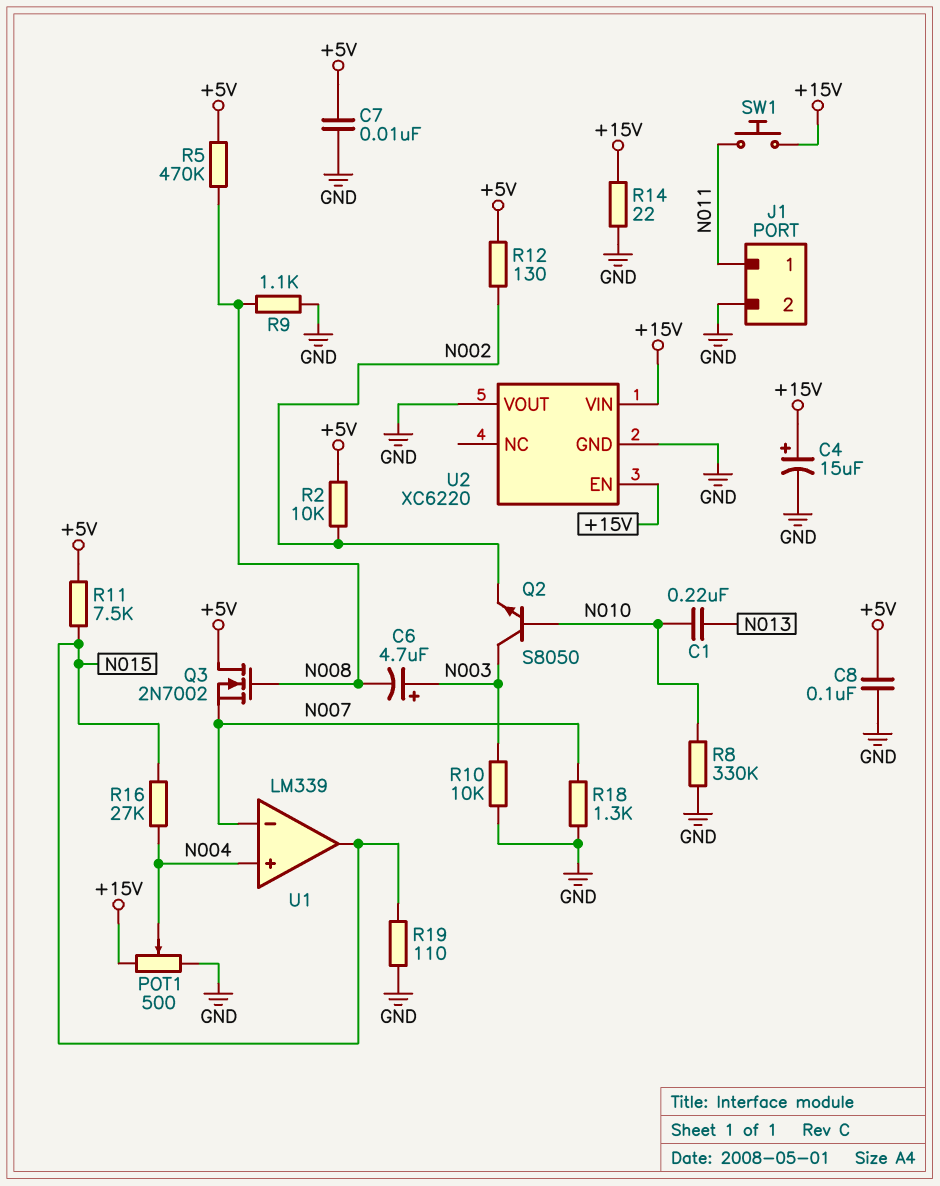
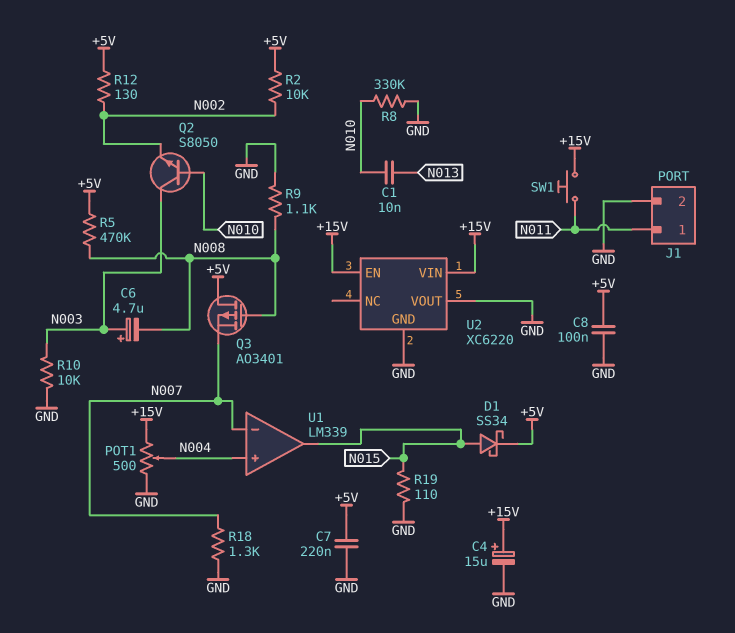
C1: 220nF (N010, N013) -> 10nF (N010, N013)
C7: 10nF (+5V, GND) -> 220nF (+5V, GND)
D1: none -> schottky SS34 (A N015, K +5V)
Q3: NMOS 2N7002 (G N008, D +5V, S N007) -> PMOS AO3401 (G N008, D +5V, S N007)
R11: 7.5k (+5V, N015) -> none
R14: 22 (+15V, GND) -> none
R16: 27k (N004, N015) -> none

